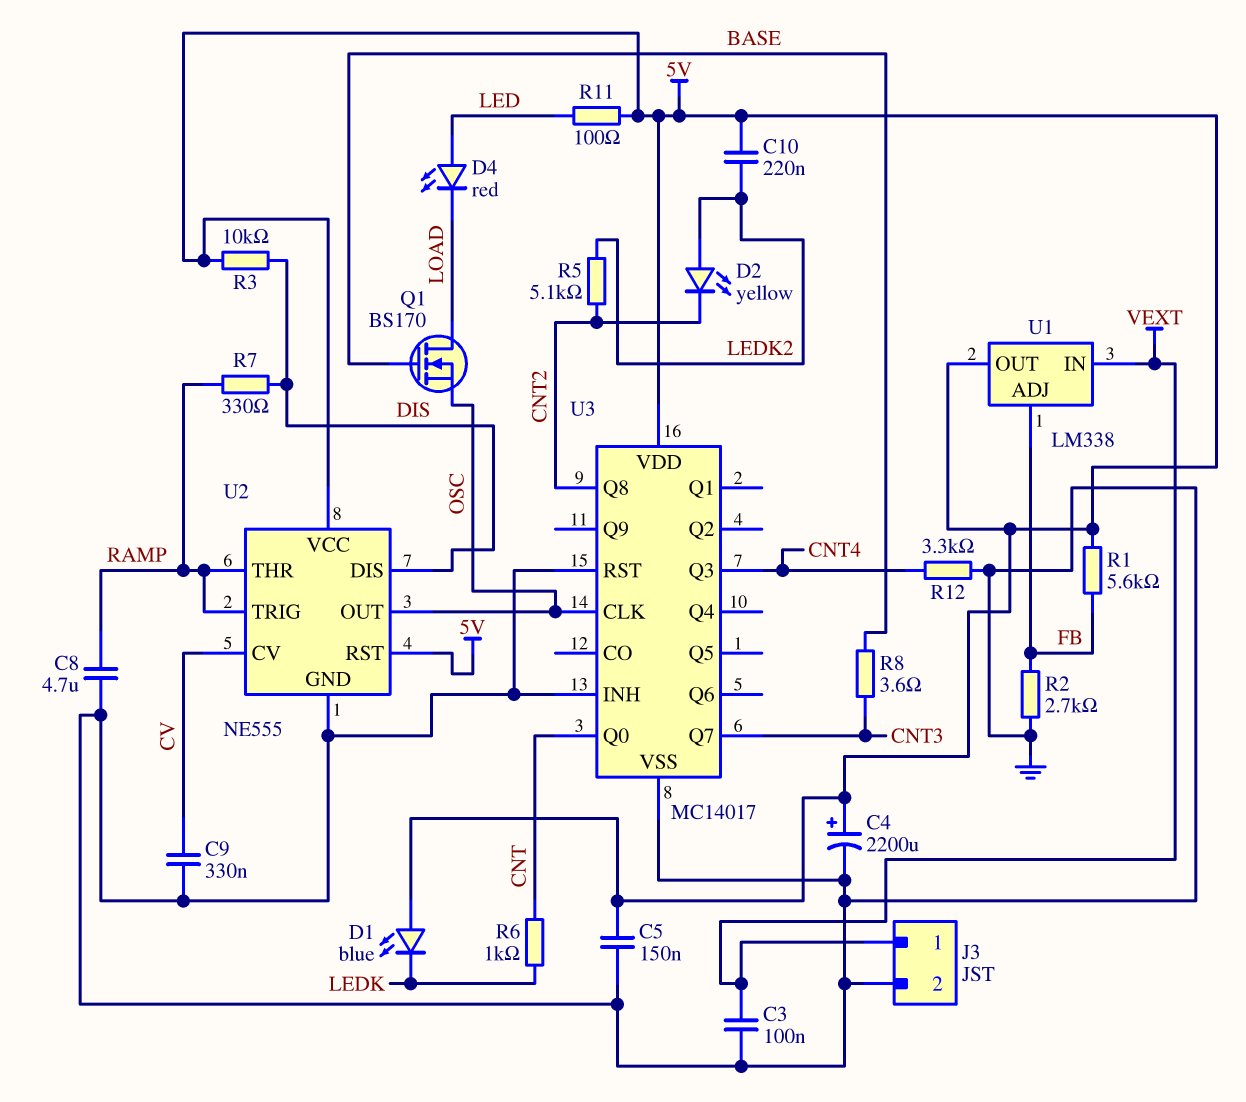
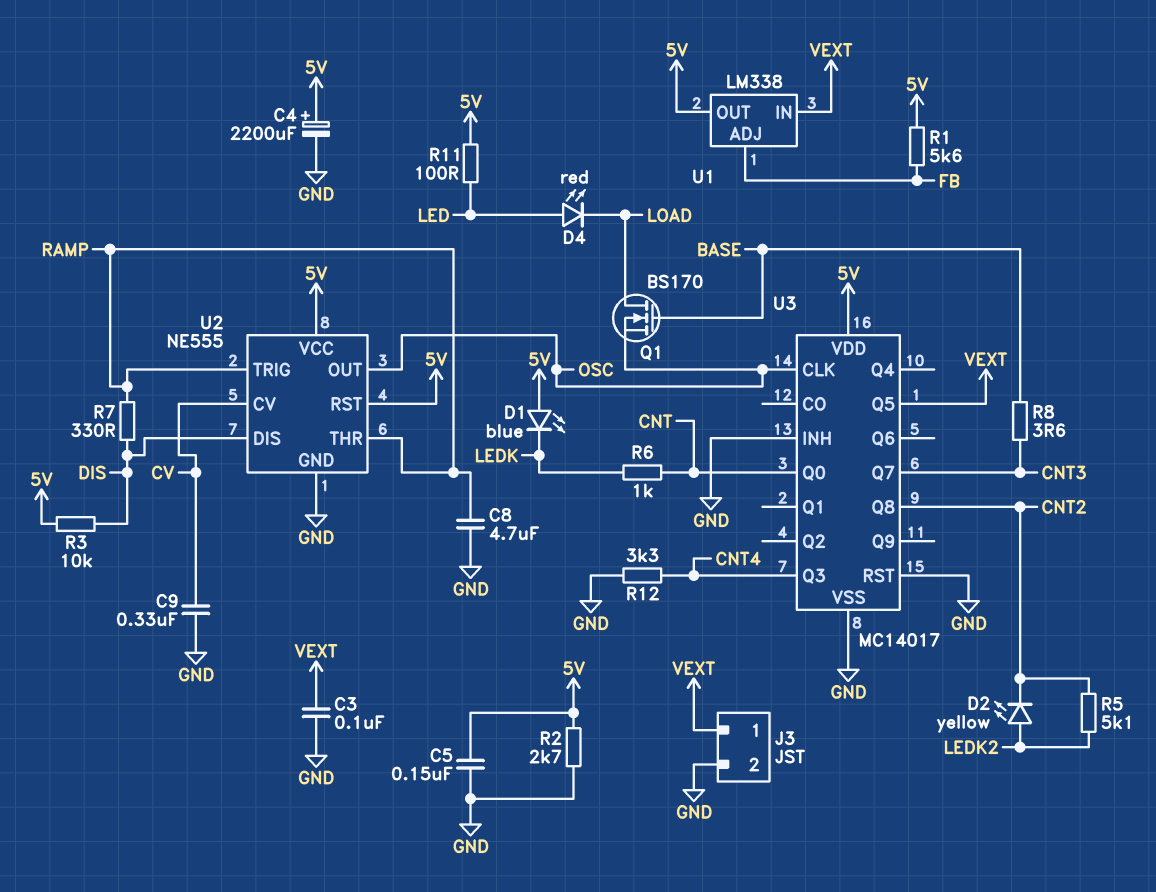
C10: 220nF (5V, LEDK2) -> none
R2: 2.7k (FB, GND) -> 2.7k (5V, GND)
U3 pin Q5: none -> VEXT

